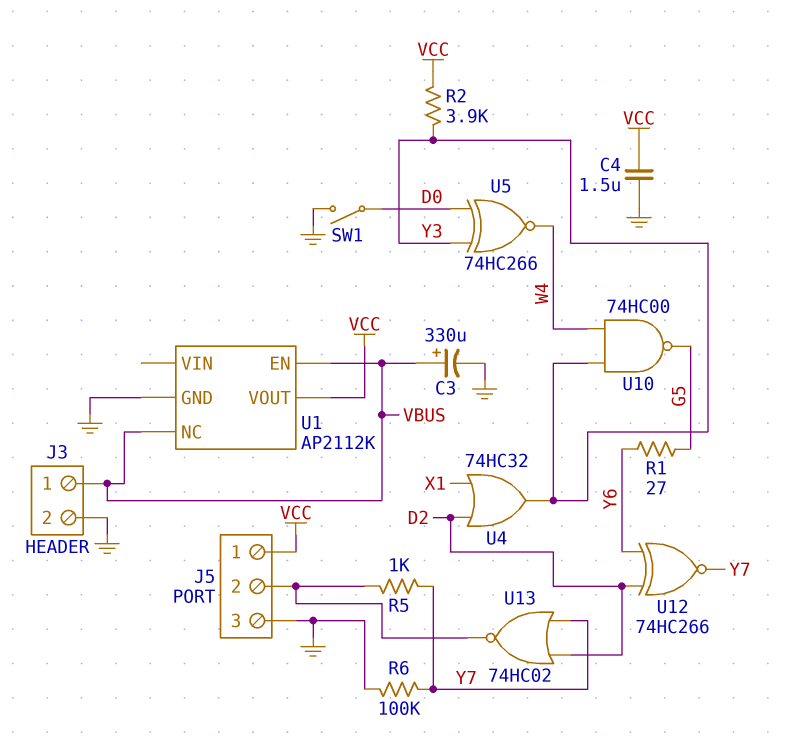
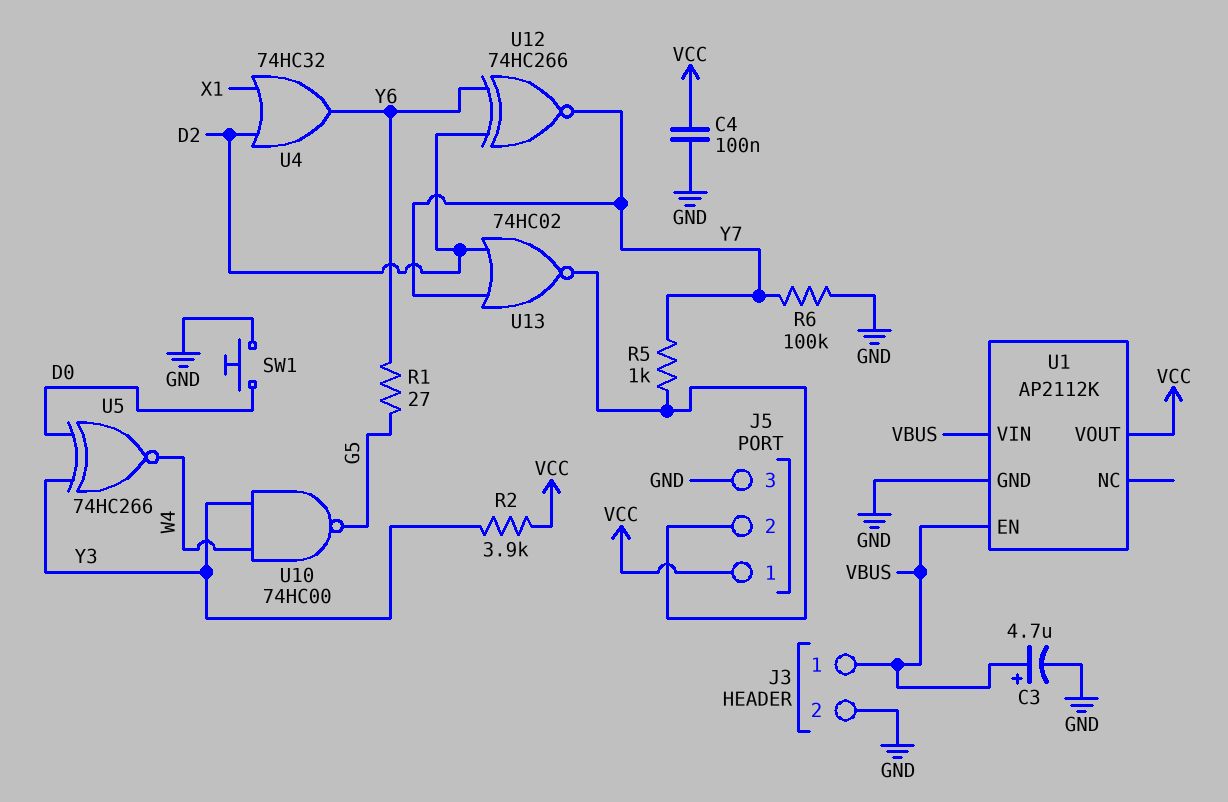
C3: 330uF (plus VBUS, minus GND) -> 4.7uF (plus VBUS, minus GND)
C4: 1.5uF (GND, VCC) -> 100nF (GND, VCC)
SW1: switch (D0, GND) -> button (D0, GND)
U1 pin NC: VBUS -> none
U1 pin VIN: none -> VBUS
U4: OR 74HC32 (in D2, in X1, out Y3) -> OR 74HC32 (in D2, in X1, out Y6)

